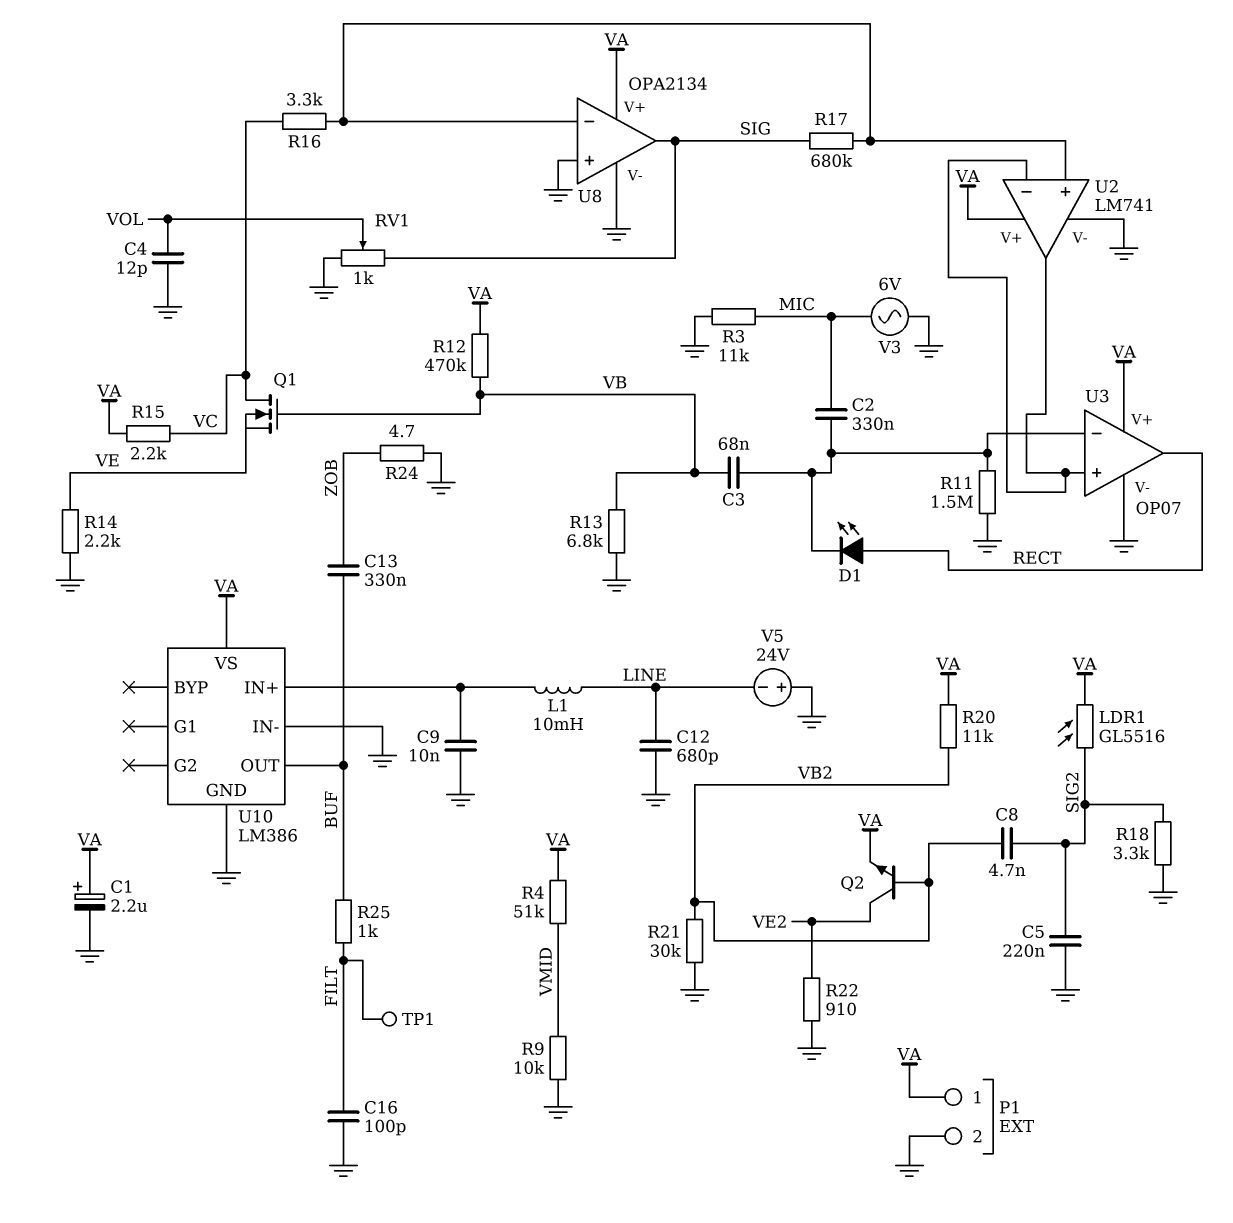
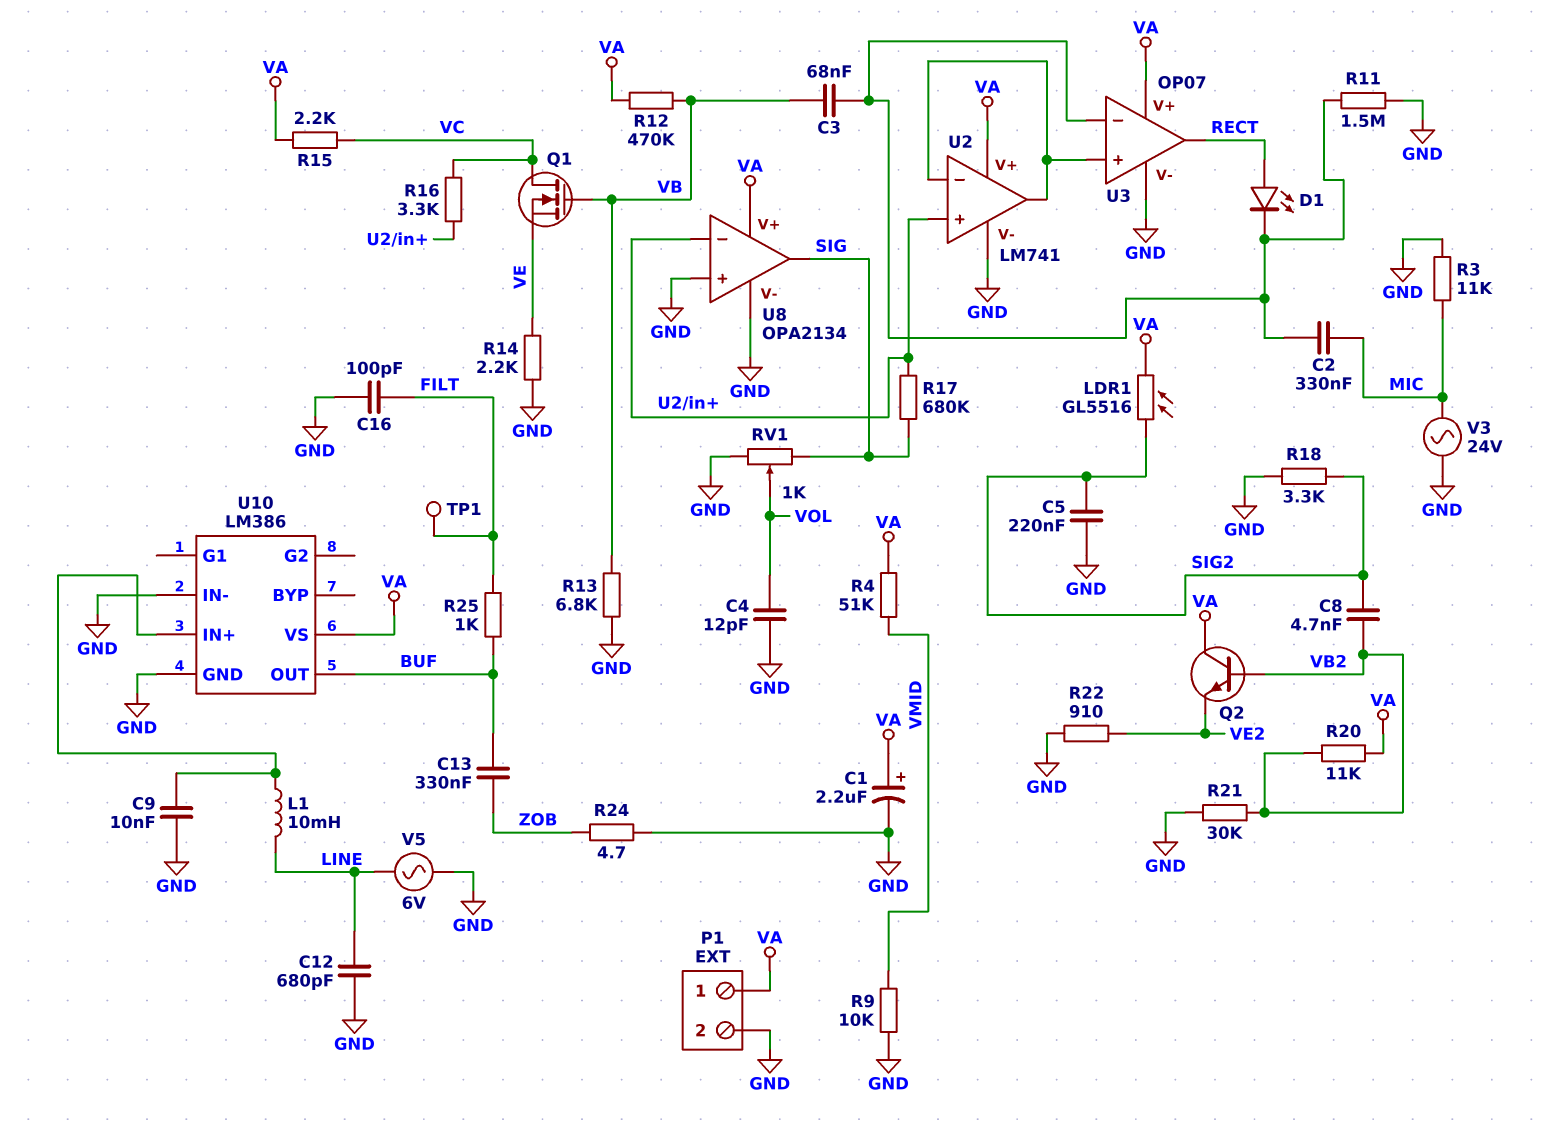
Q2: NPN (B VB2, C VE2, E VA) -> NPN (B VB2, C VA, E VE2)
V3: AC 6V (GND, MIC) -> AC 24V (GND, MIC)
V5: 24V (plus GND, minus LINE) -> AC 6V (GND, LINE)

